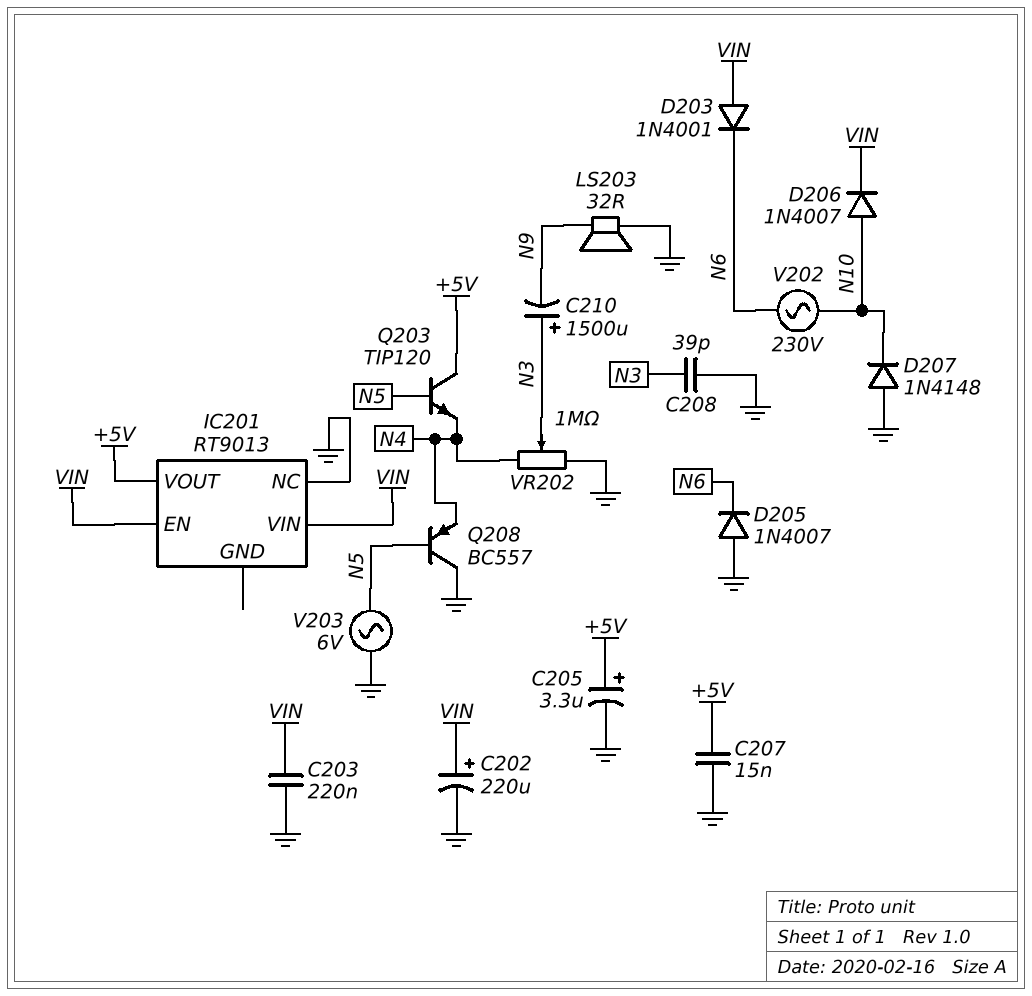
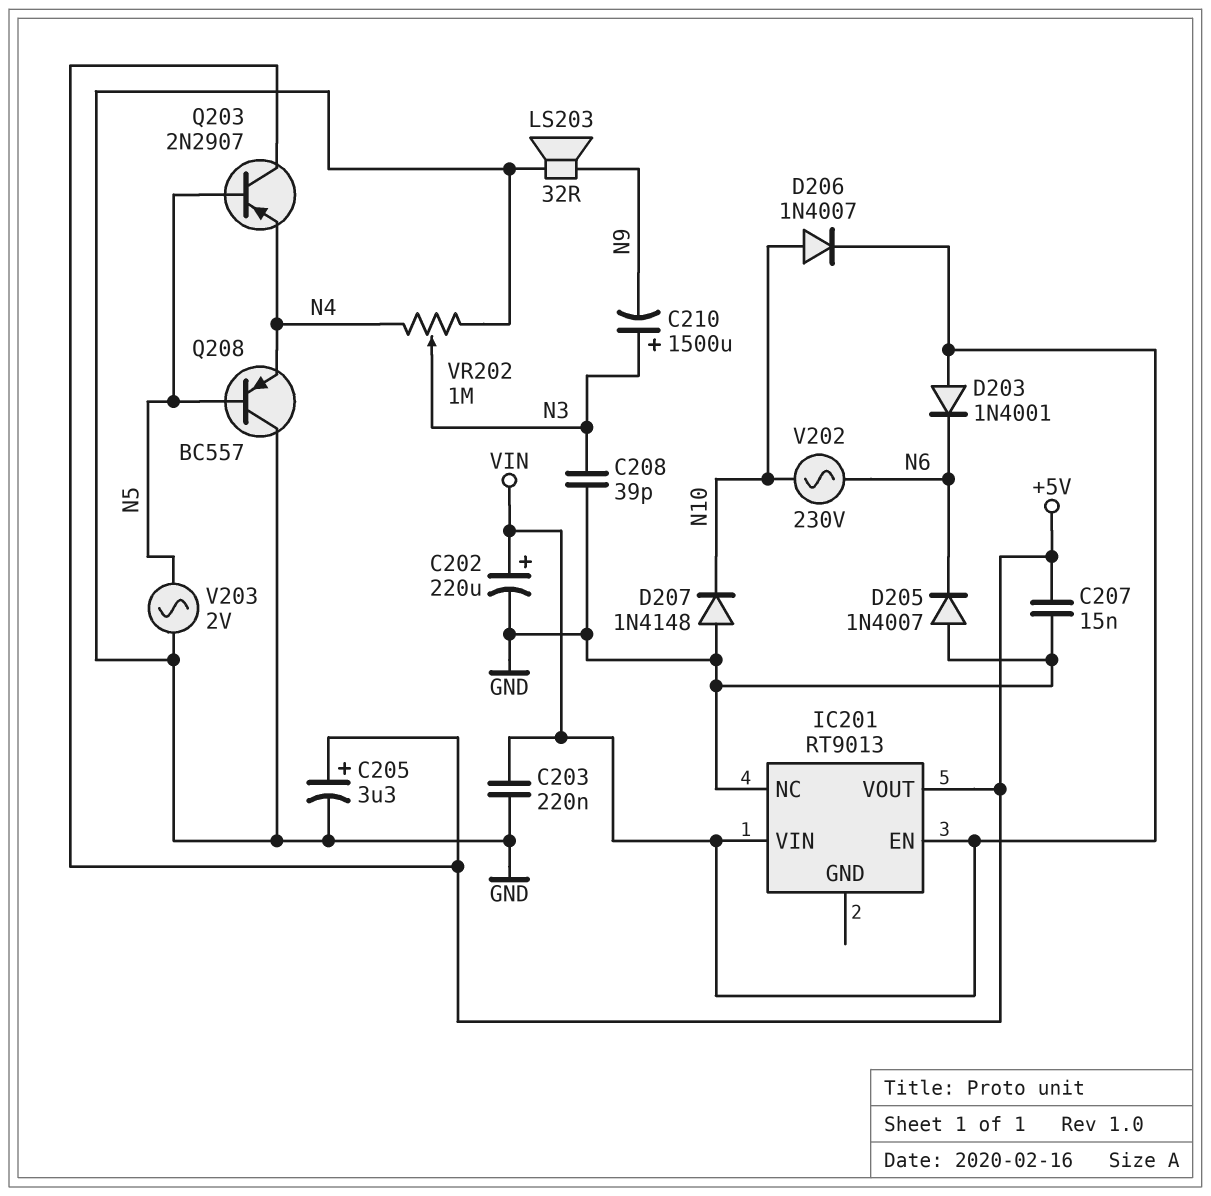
Q203: NPN TIP120 (B N5, C +5V, E N4) -> PNP 2N2907 (B N5, C +5V, E N4)
V203: AC 6V (GND, N5) -> AC 2V (GND, N5)

